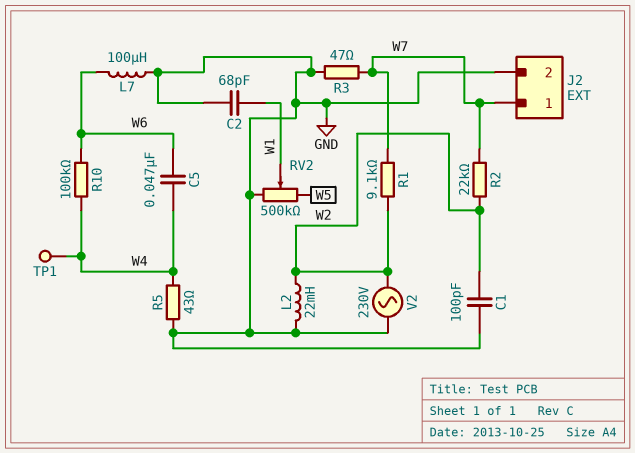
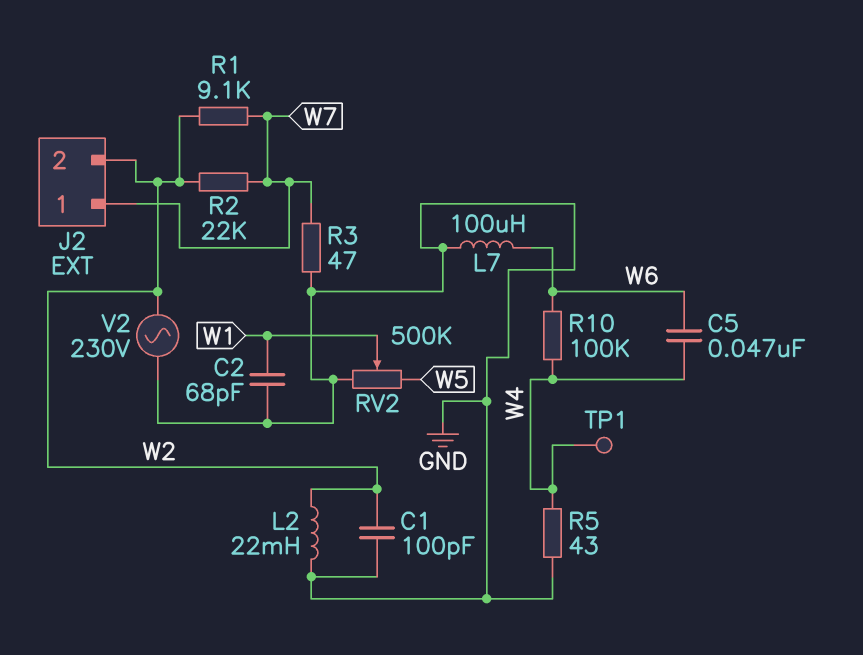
J2 pin 2: GND -> W2

